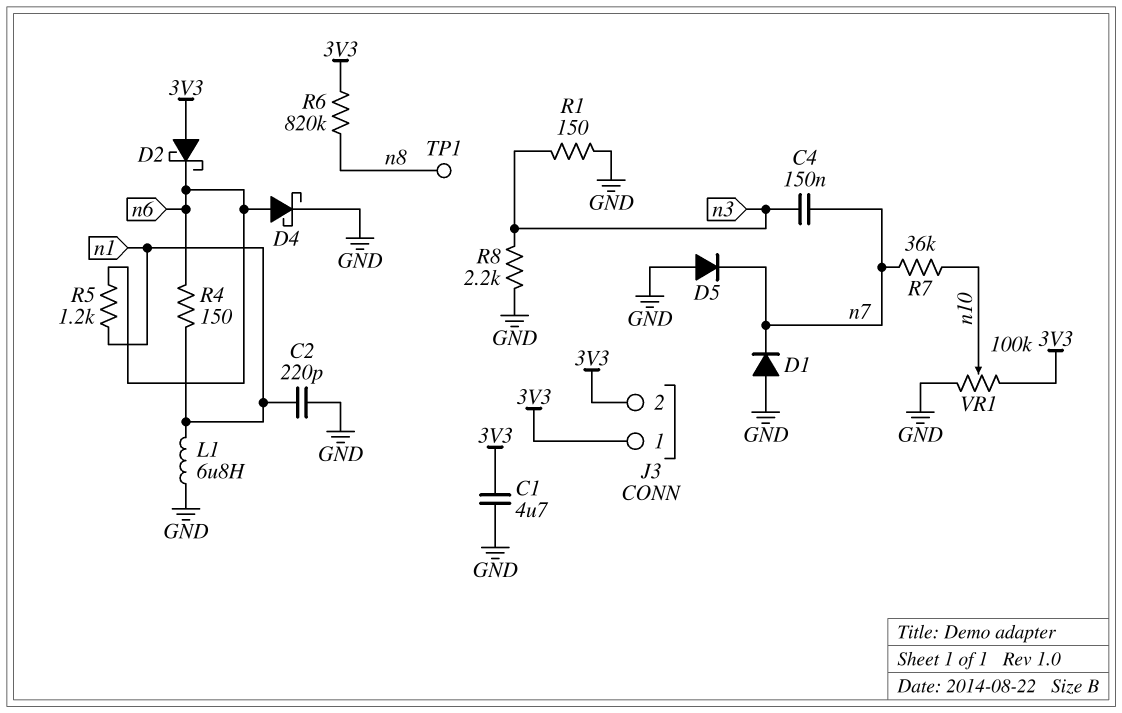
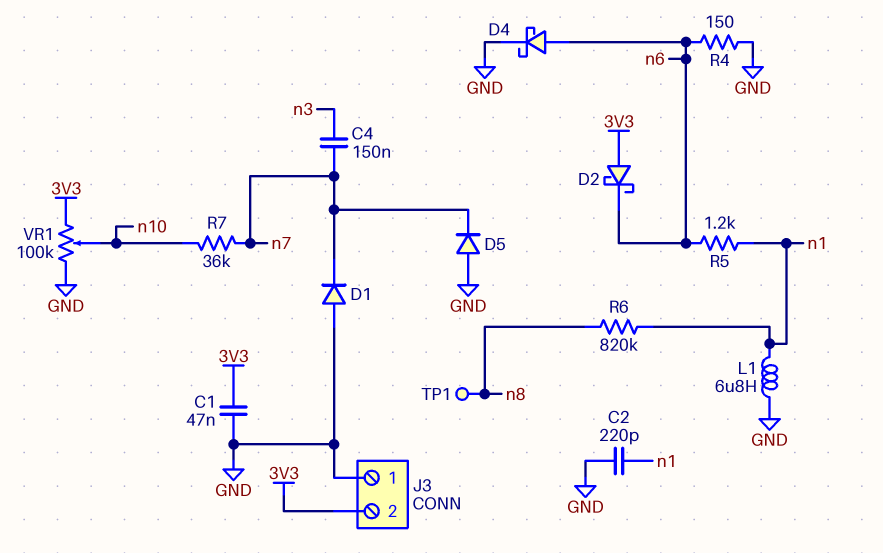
C1: 4.7uF (3V3, GND) -> 47nF (3V3, GND)
J3 pin 1: 3V3 -> GND
R1: 150 (GND, n3) -> none
R4: 150 (n1, n6) -> 150 (GND, n6)
R6: 820k (3V3, n8) -> 820k (n1, n8)
R8: 2.2k (GND, n3) -> none

